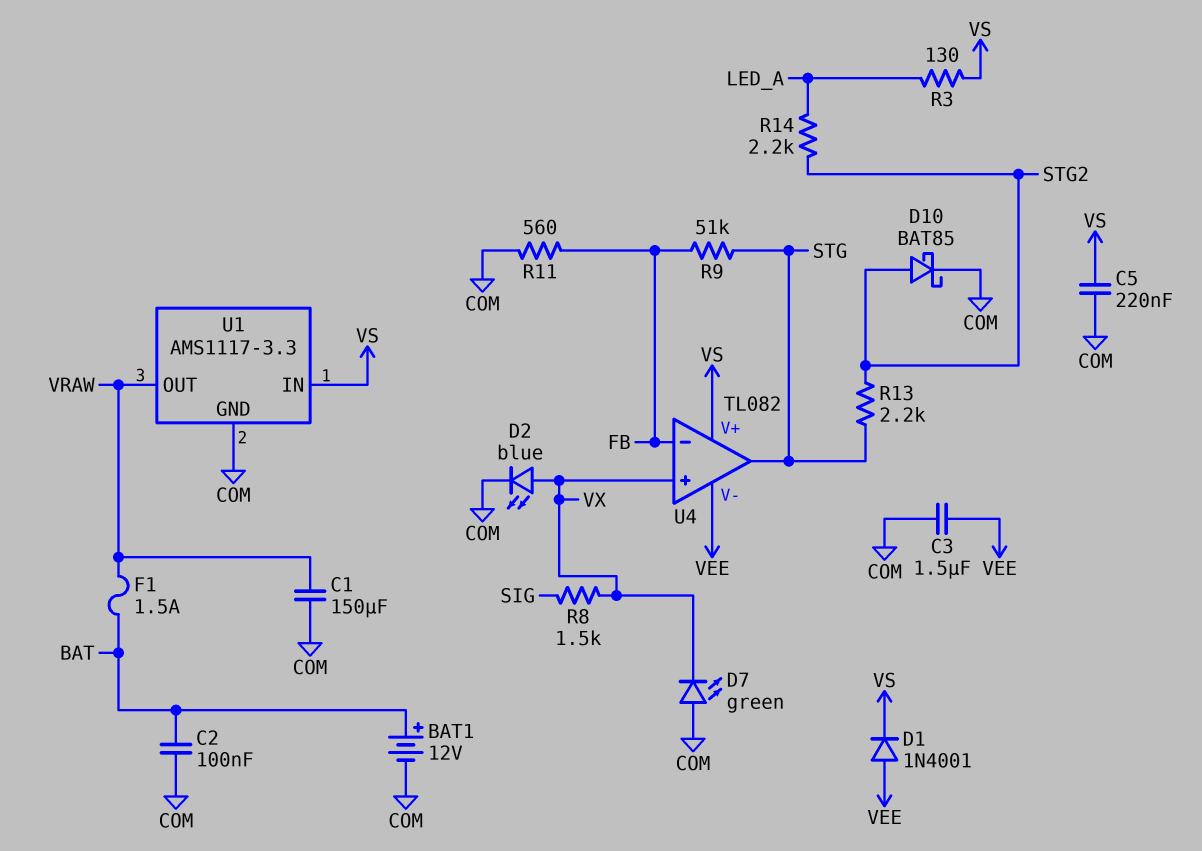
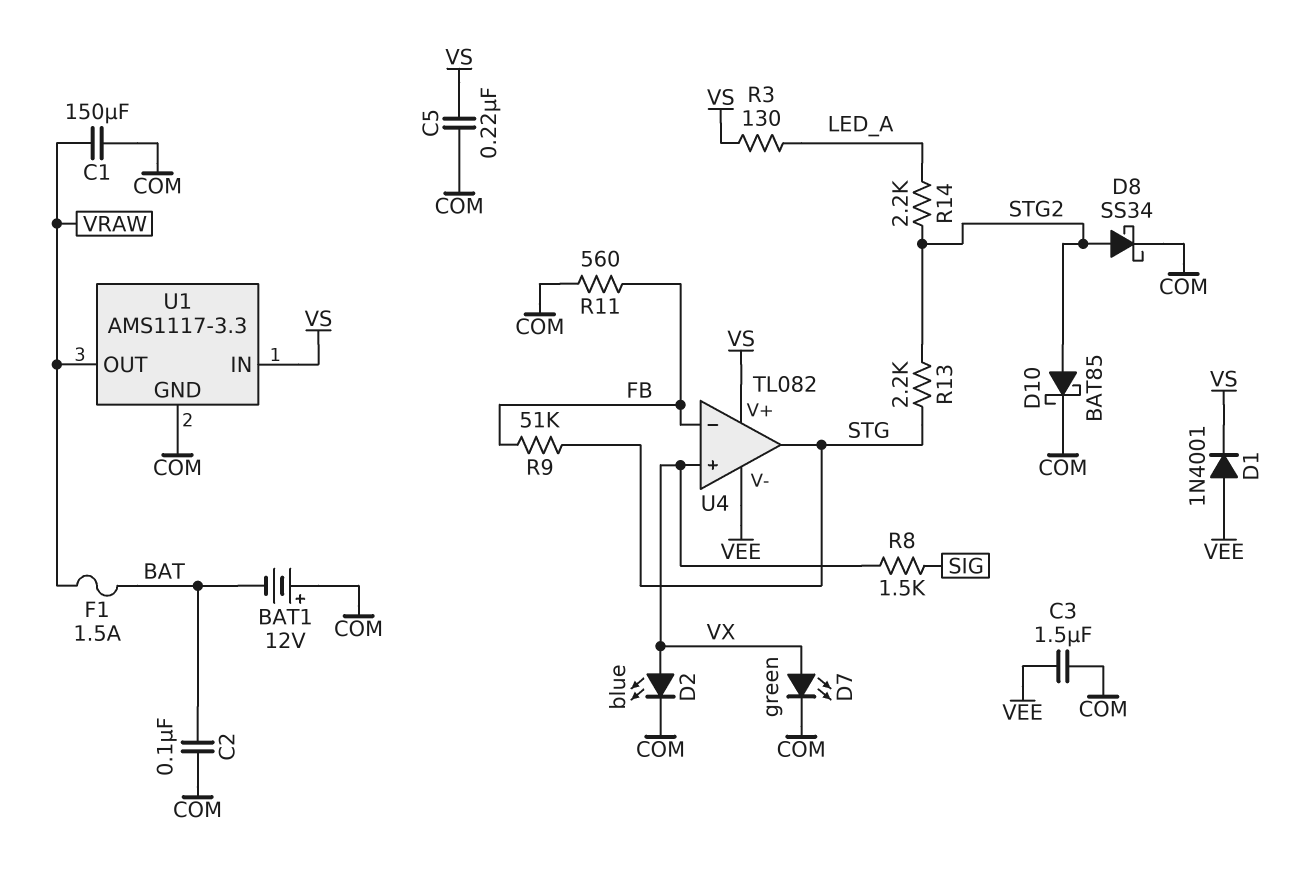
BAT1: 12V (plus BAT, minus COM) -> 12V (plus COM, minus BAT)
D7: LED green (A COM, K VX) -> LED green (A VX, K COM)
D8: none -> schottky SS34 (A STG2, K COM)

